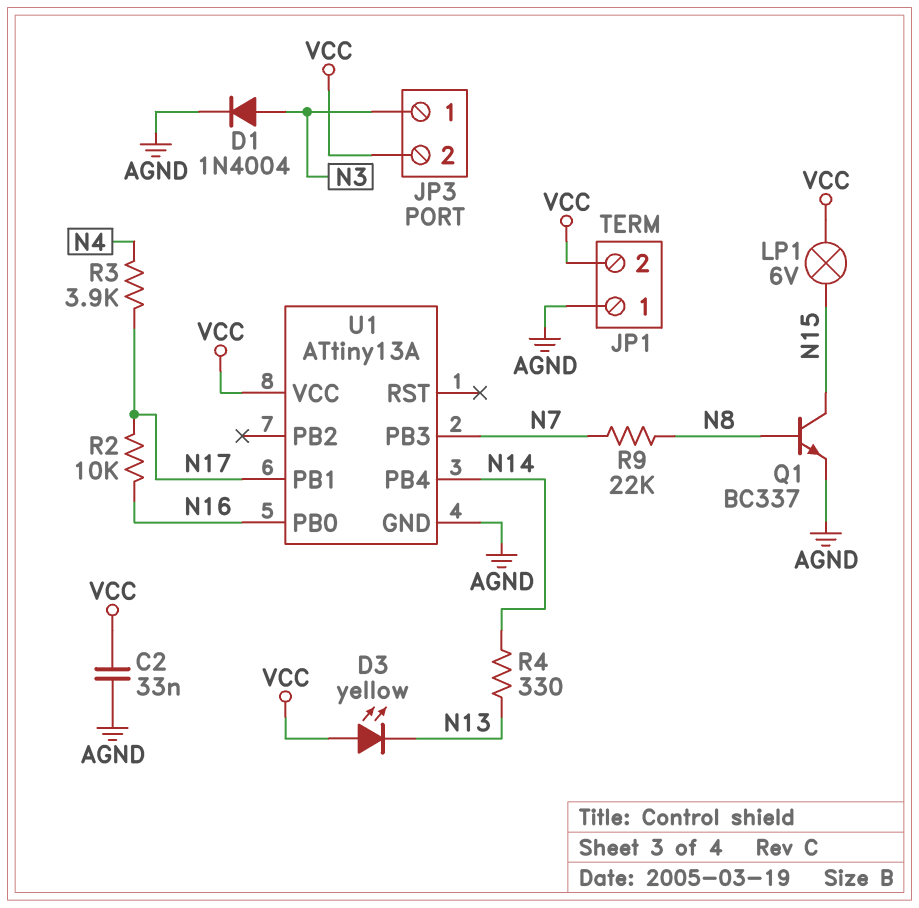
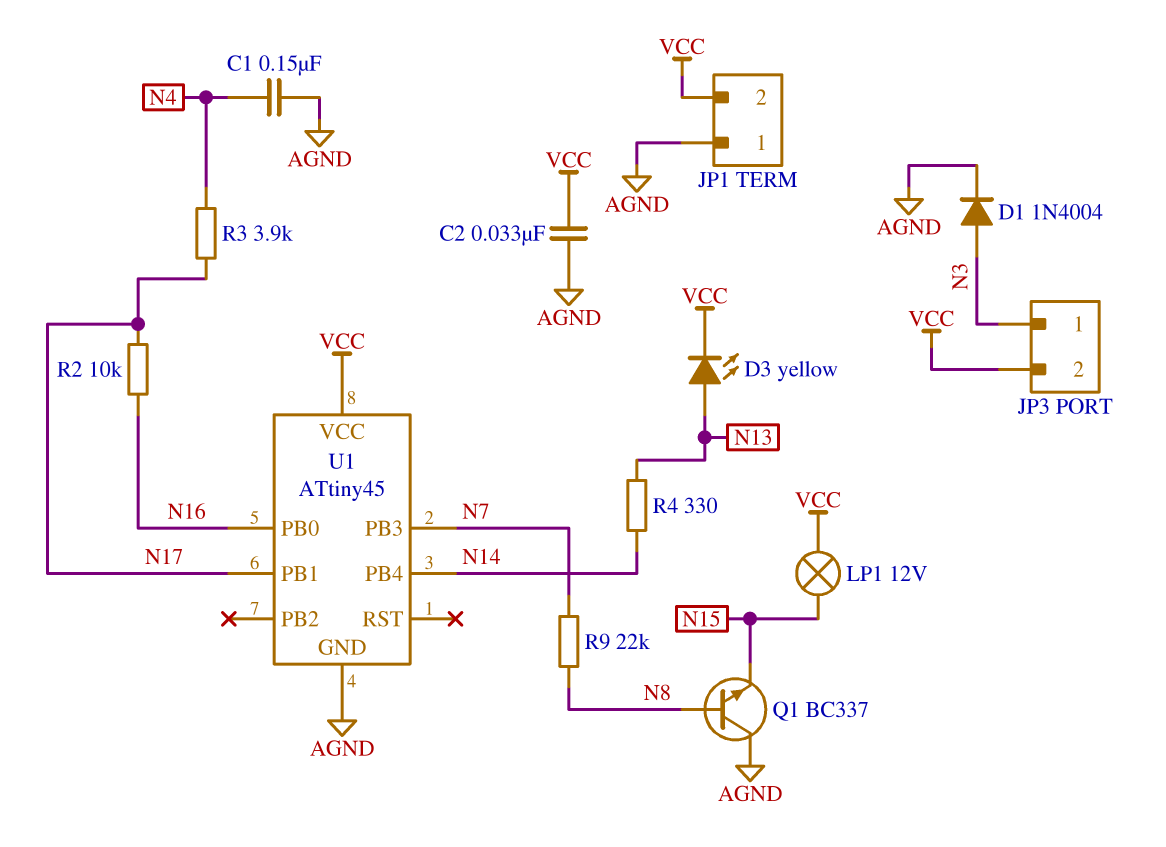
C1: none -> 150nF (AGND, N4)
D3: LED yellow (A VCC, K N13) -> LED yellow (A N13, K VCC)
LP1: lamp 6V (N15, VCC) -> lamp 12V (N15, VCC)
Q1: NPN BC337 (B N8, C N15, E AGND) -> NPN BC337 (B N8, C AGND, E N15)
U1: ATtiny13A -> ATtiny45

